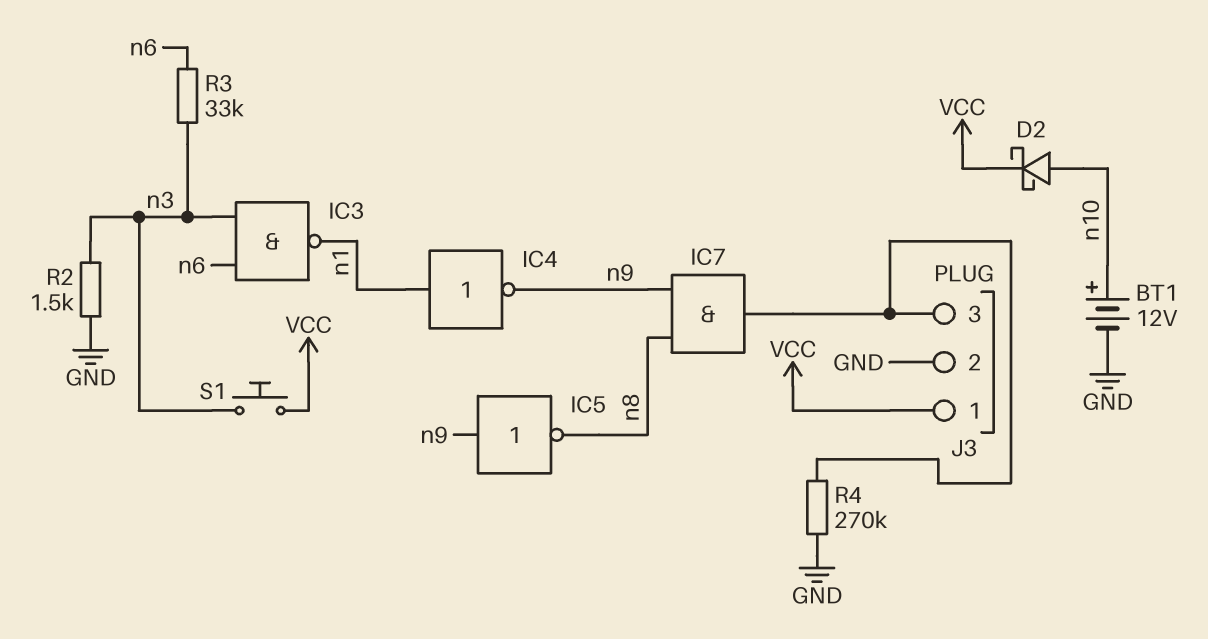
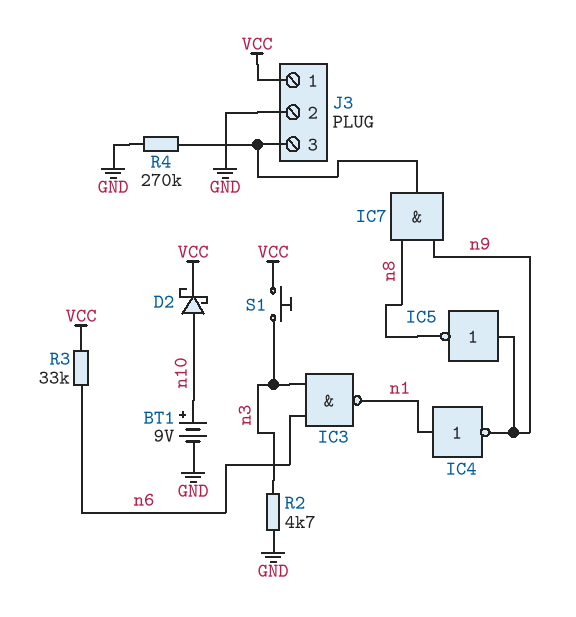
BT1: 12V (plus n10, minus GND) -> 9V (plus n10, minus GND)
R2: 1.5k (GND, n3) -> 4.7k (GND, n3)
R3: 33k (n3, n6) -> 33k (VCC, n6)

